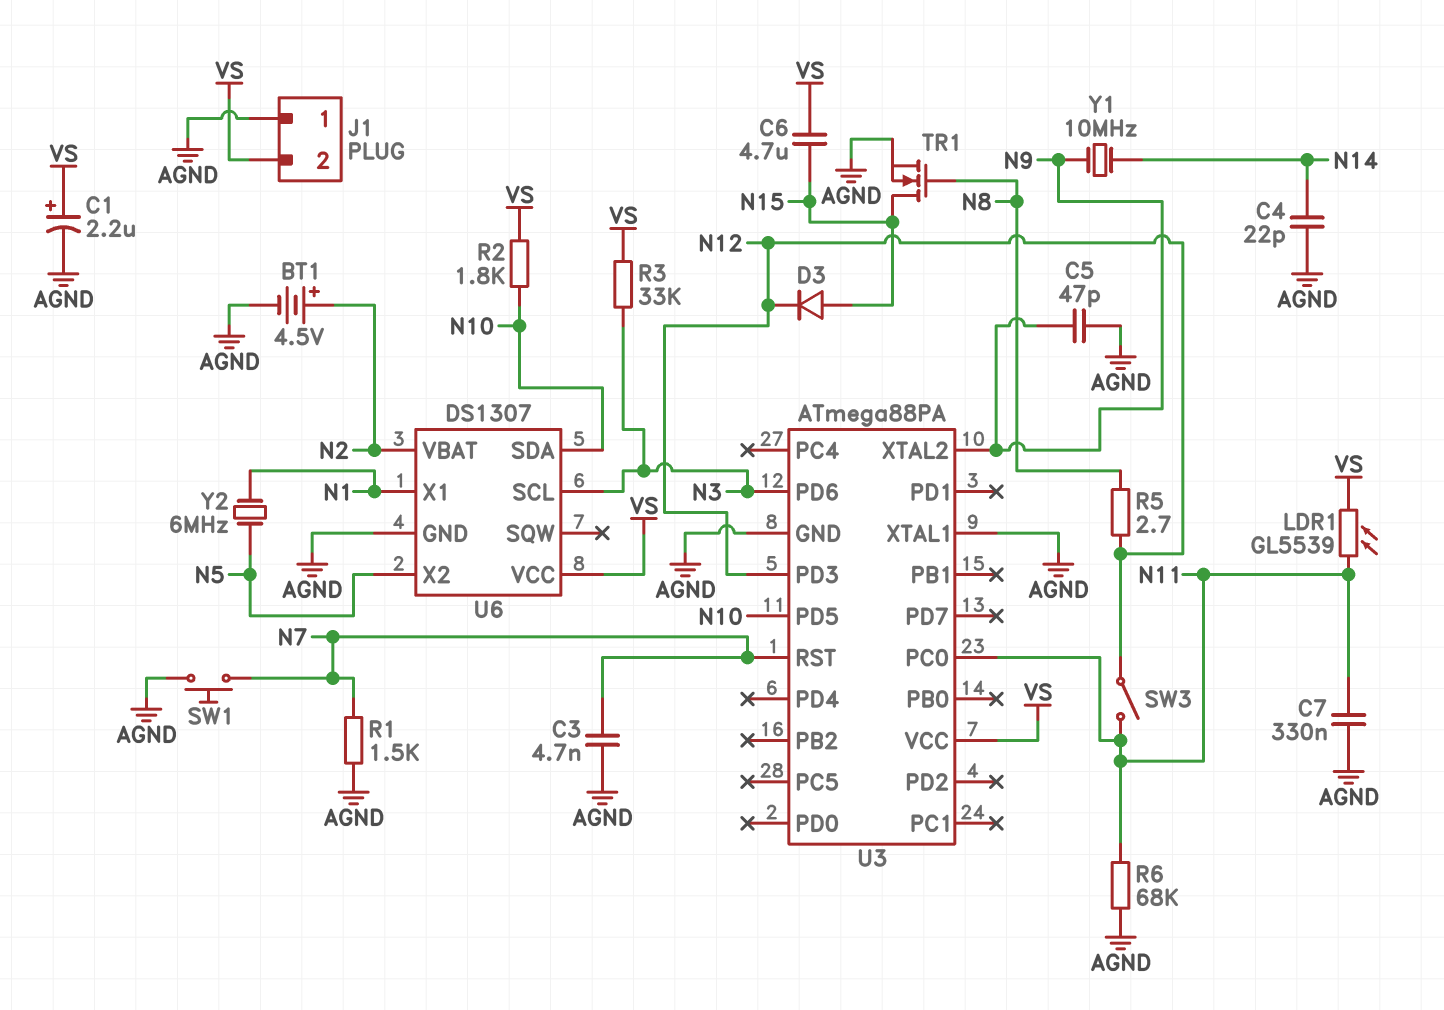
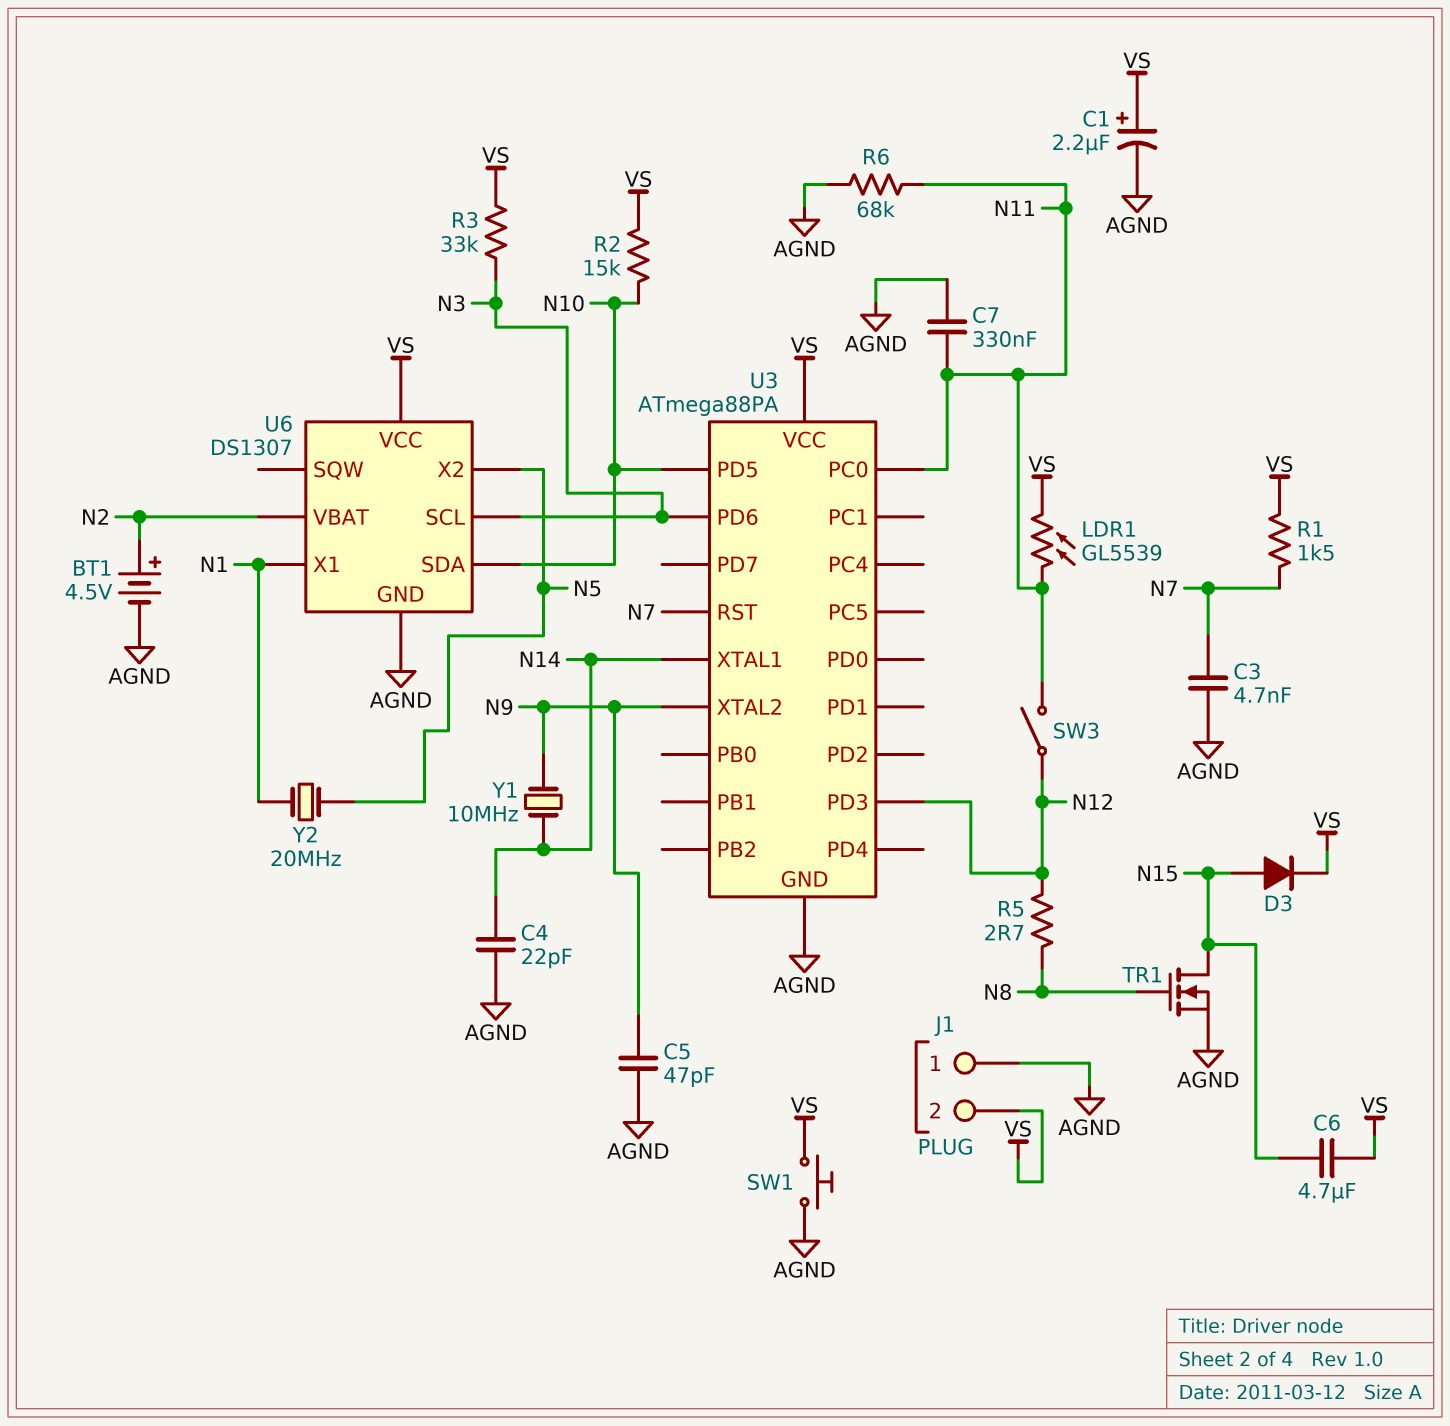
D3: diode (A N15, K N12) -> diode (A N15, K VS)
R1: 1.5k (AGND, N7) -> 1.5k (N7, VS)
R2: 1.8k (N10, VS) -> 15k (N10, VS)
SW1: button (AGND, N7) -> button (AGND, VS)
U3 pin XTAL1: AGND -> N14
Y2: 6MHz (N1, N5) -> 20MHz (N1, N5)

